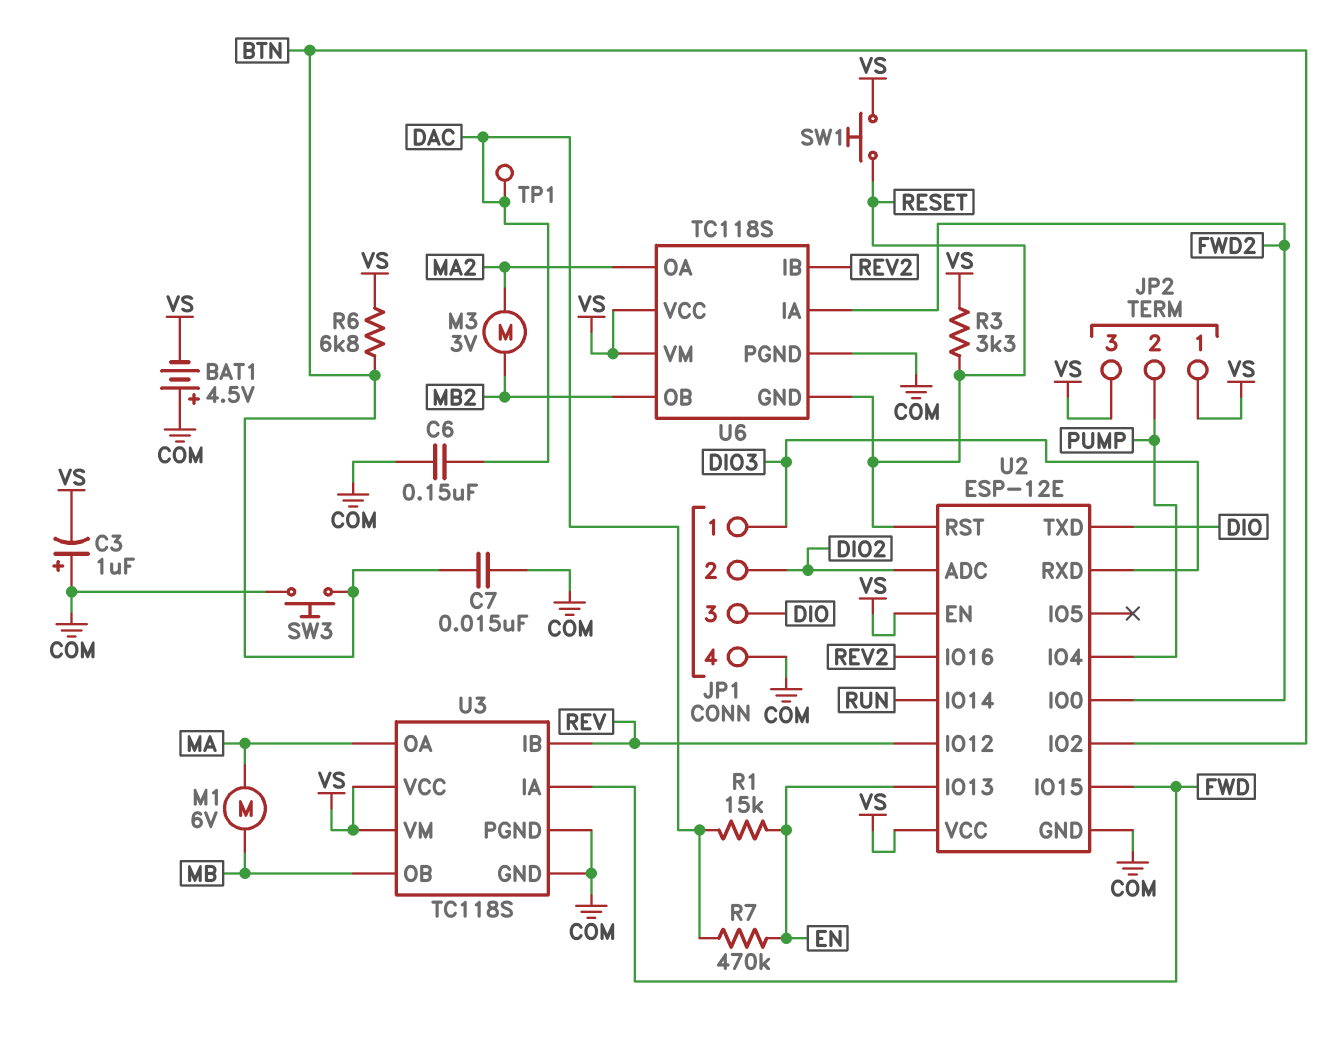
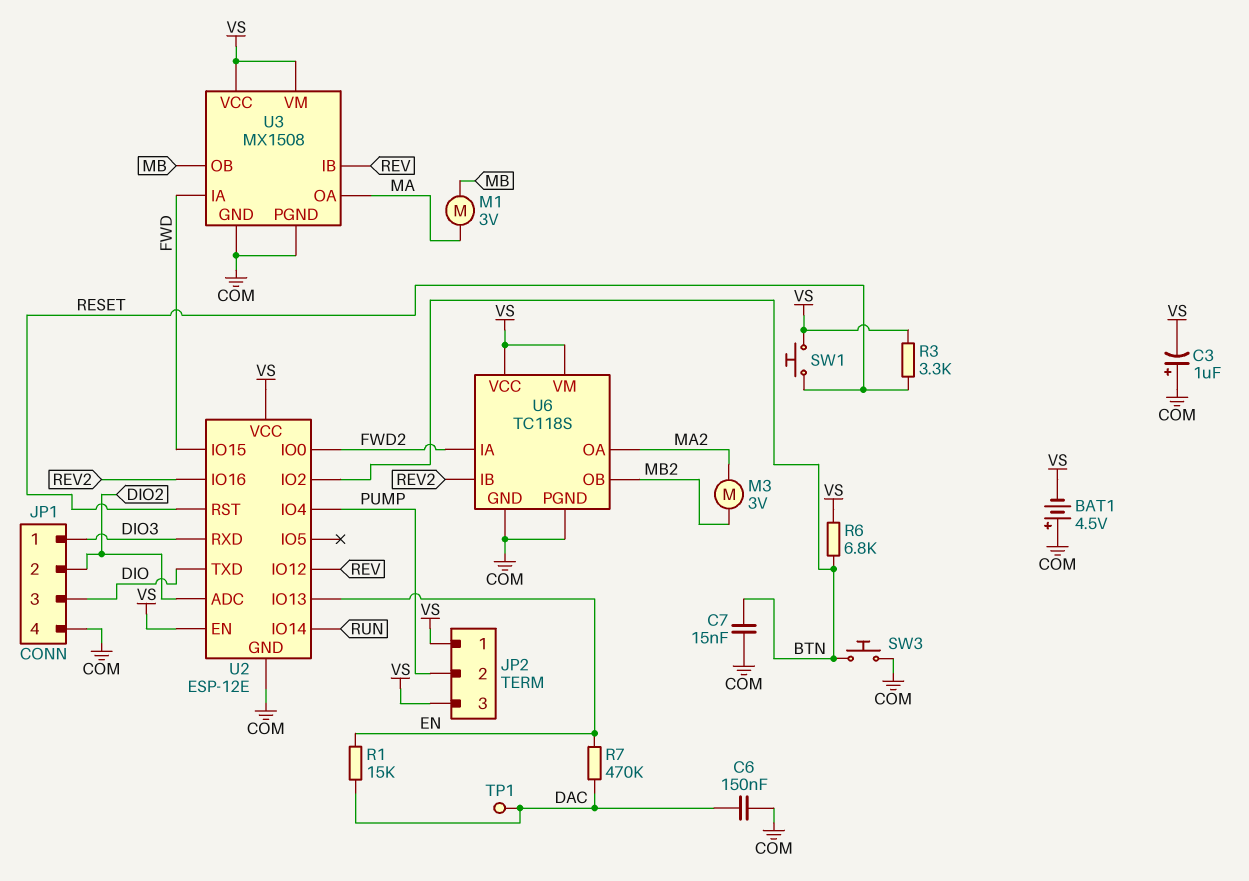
M1: motor 6V (MA, MB) -> motor 3V (MA, MB)
U3: TC118S -> MX1508
U6 pin GND: RESET -> COM

